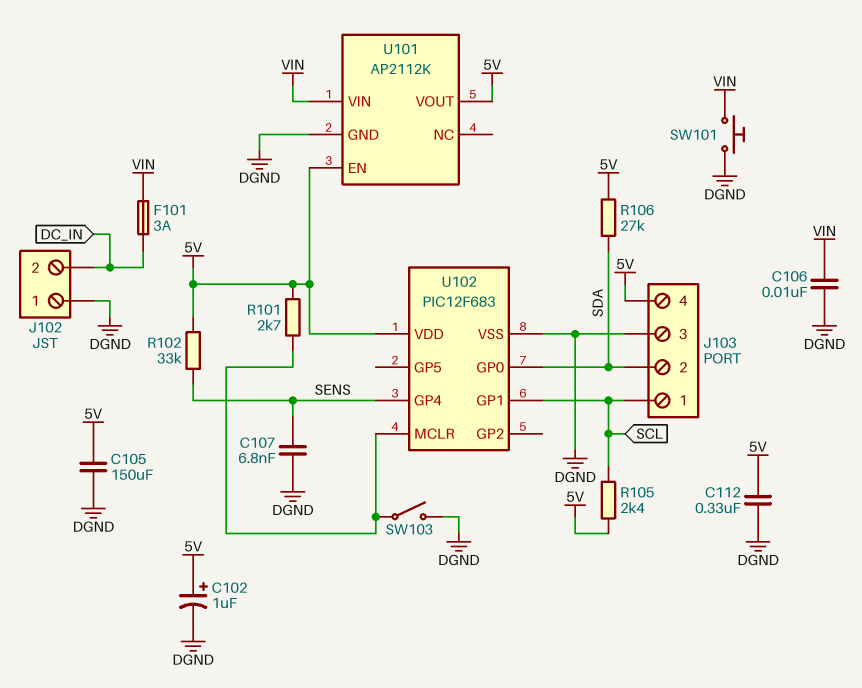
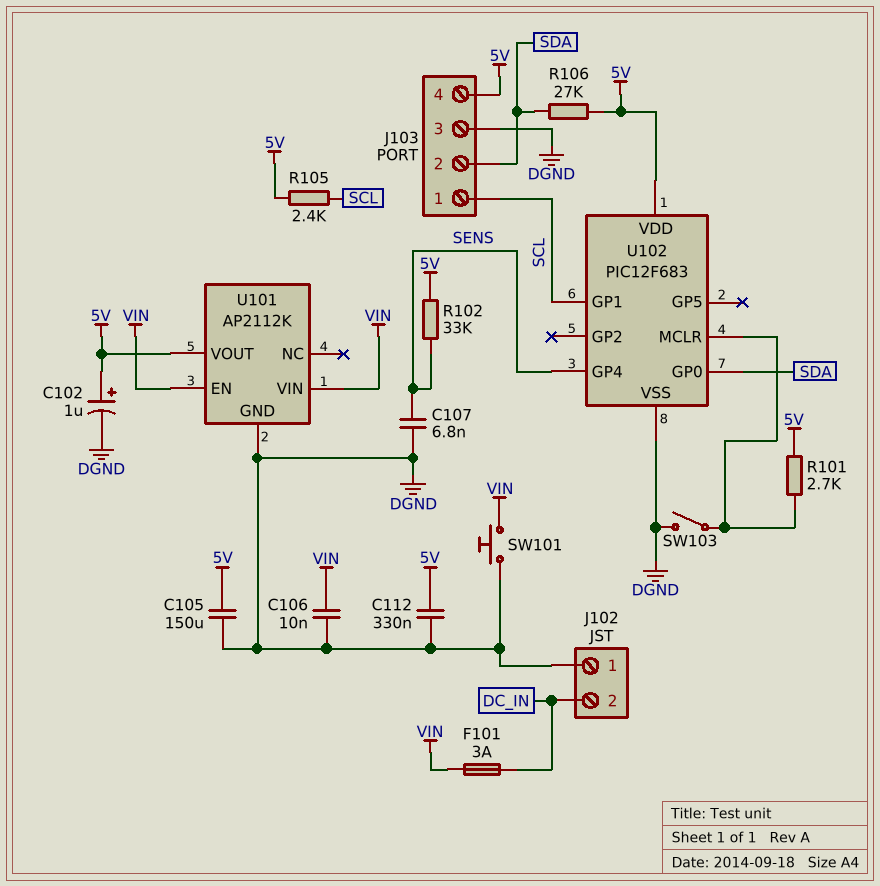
U101 pin EN: 5V -> VIN

